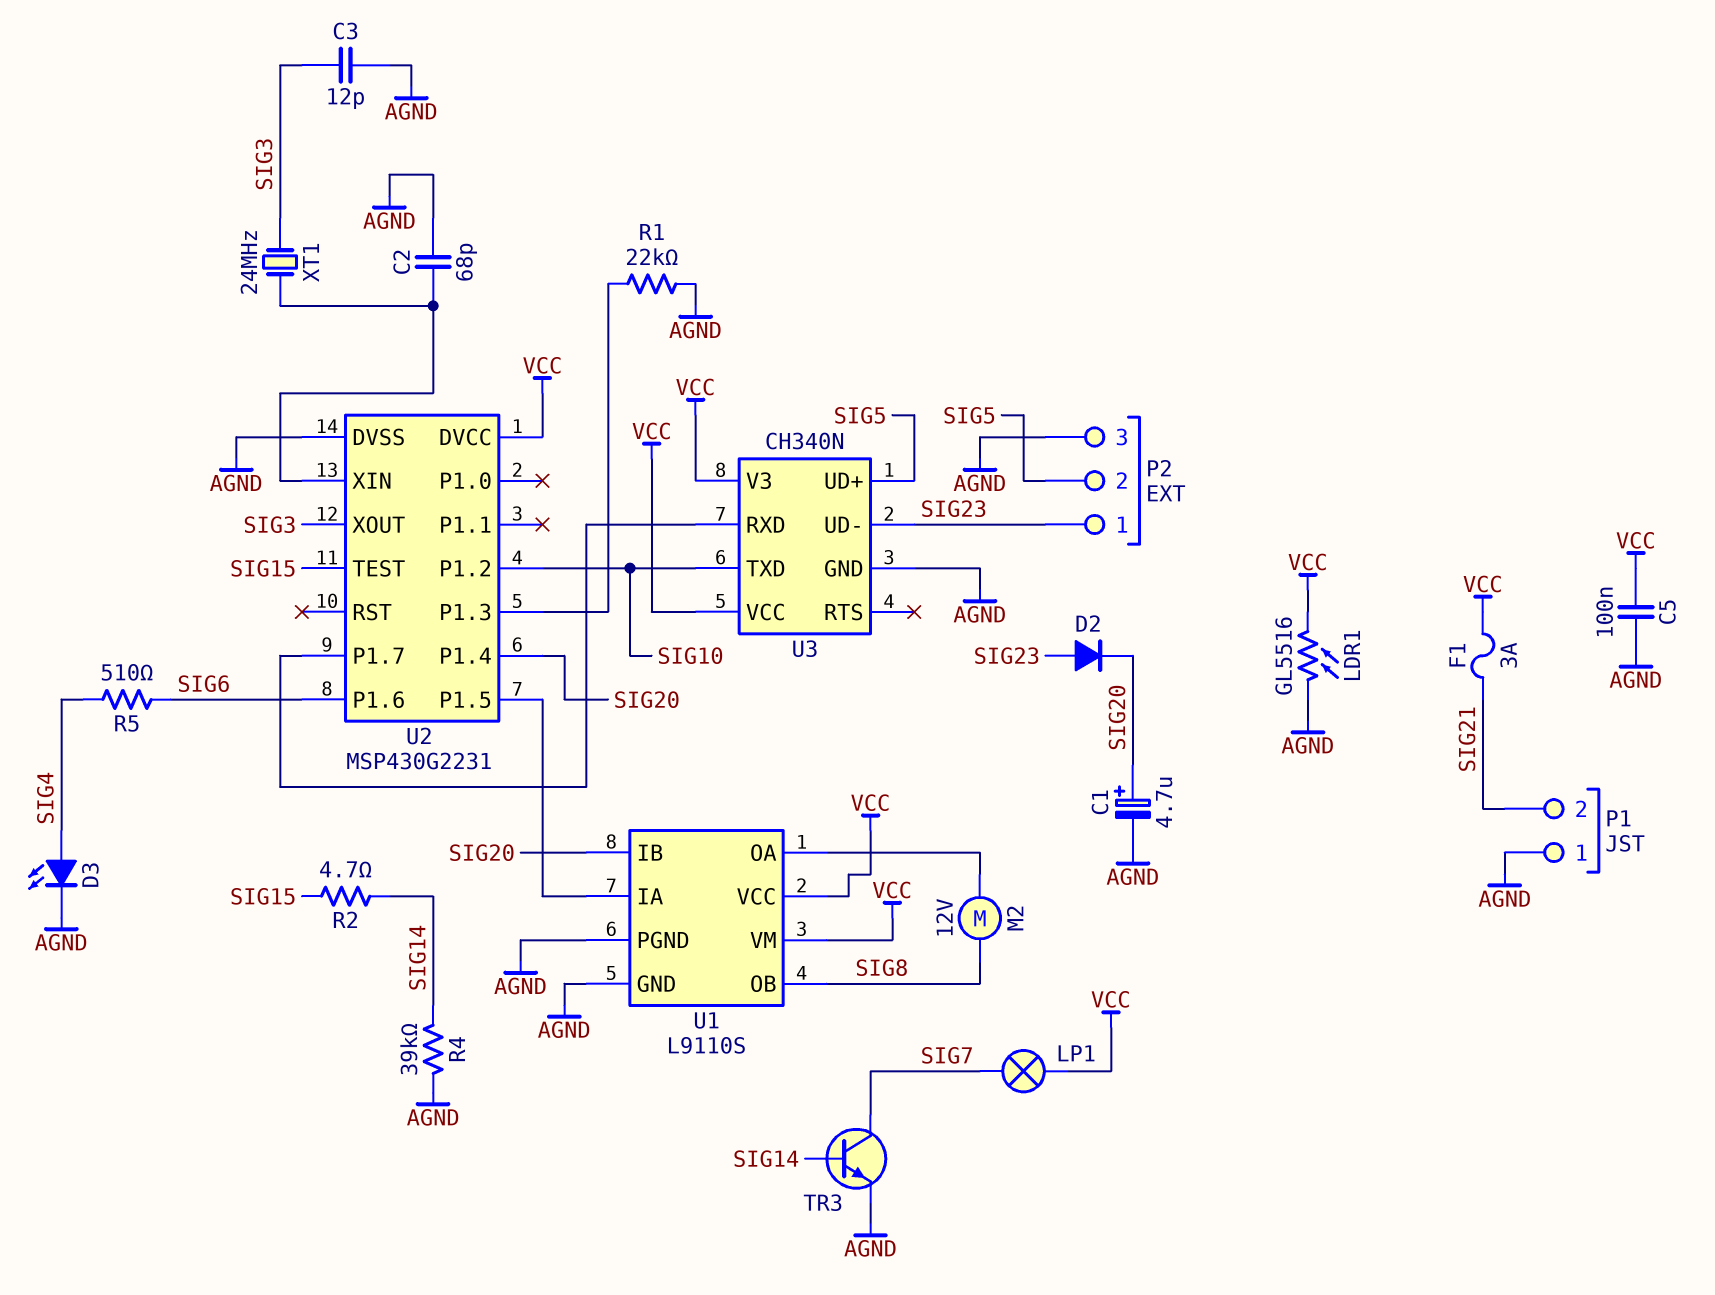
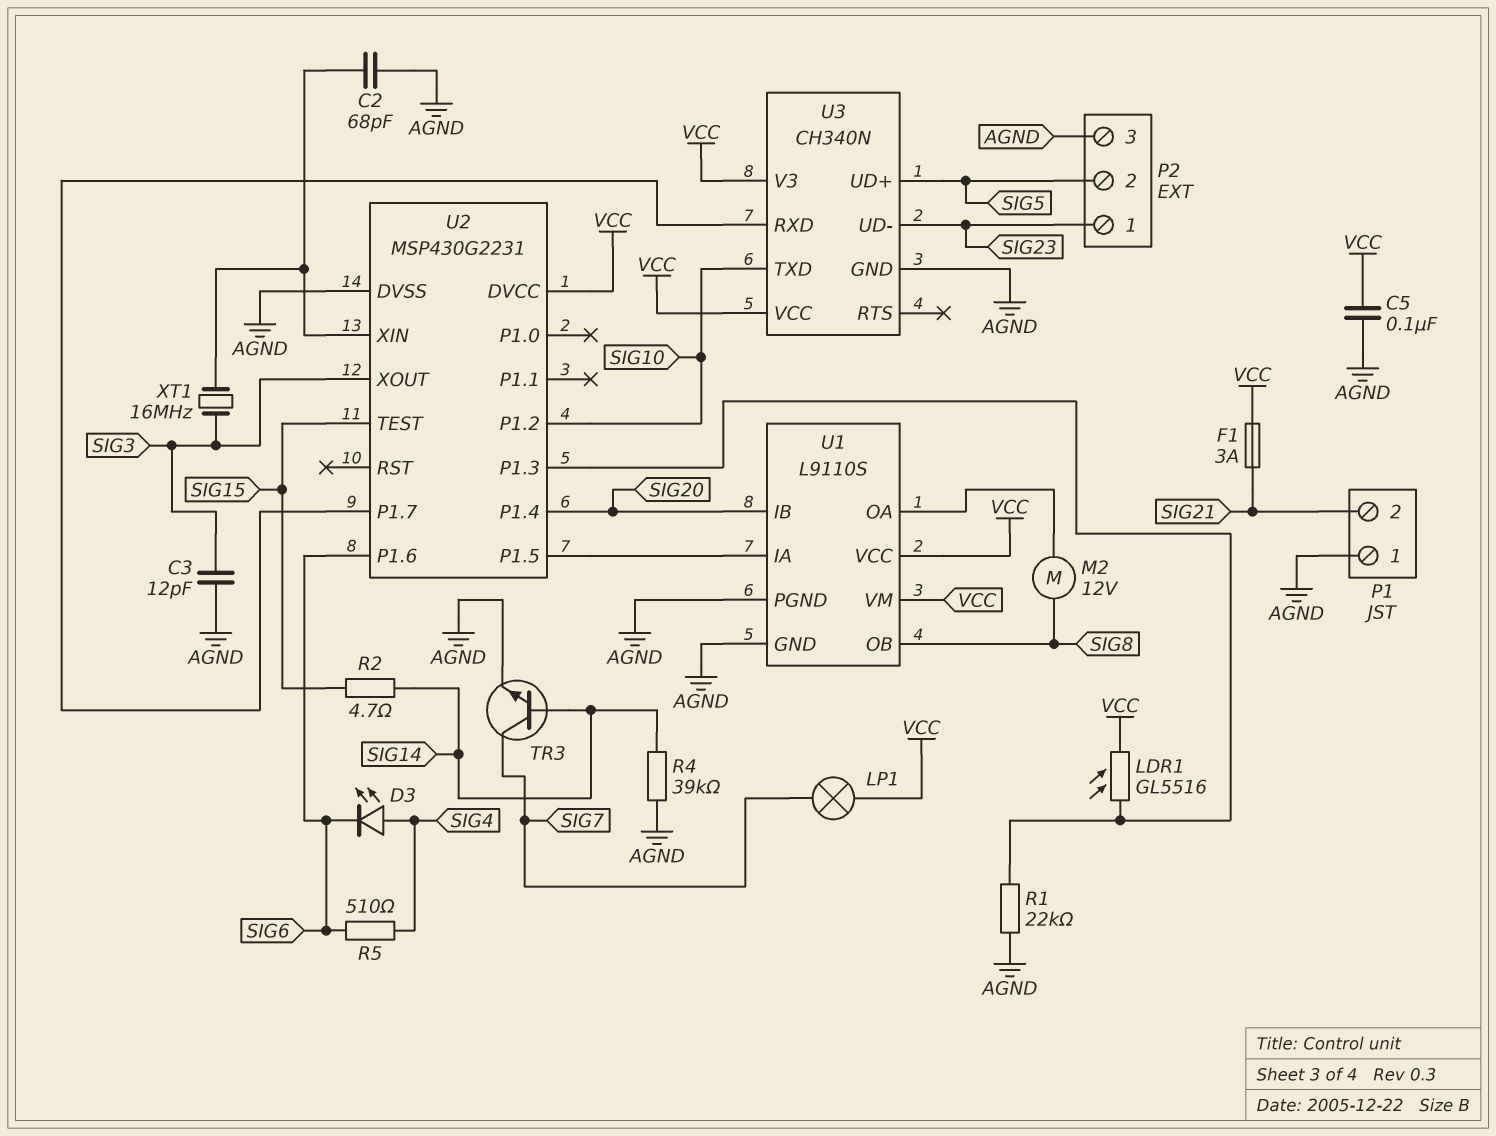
C1: 4.7uF (plus SIG20, minus AGND) -> none
D2: diode (A SIG23, K SIG20) -> none
D3: LED (A SIG4, K AGND) -> LED (A SIG4, K SIG6)
LDR1: GL5516 (AGND, VCC) -> GL5516 (U2/P1.3, VCC)
XT1: 24MHz (SIG3, U2/XIN) -> 16MHz (SIG3, U2/XIN)

